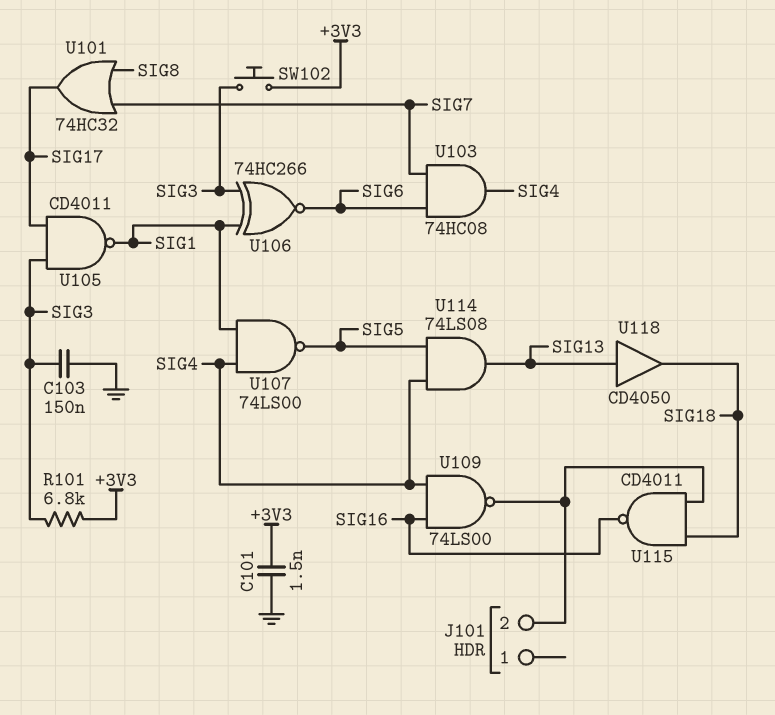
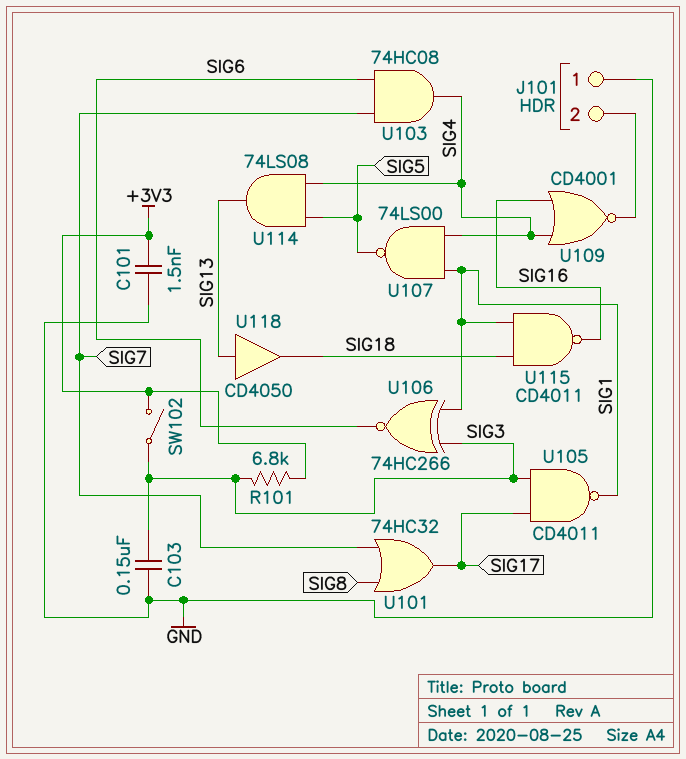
J101 pin 1: none -> GND
SW102: button (+3V3, SIG3) -> switch (+3V3, SIG3)
U109: NAND 74LS00 (in SIG4, in SIG16, out J101/2) -> NOR CD4001 (in SIG4, in SIG16, out J101/2)
U115: NAND CD4011 (in J101/2, in SIG18, out SIG16) -> NAND CD4011 (in SIG1, in SIG18, out SIG16)

